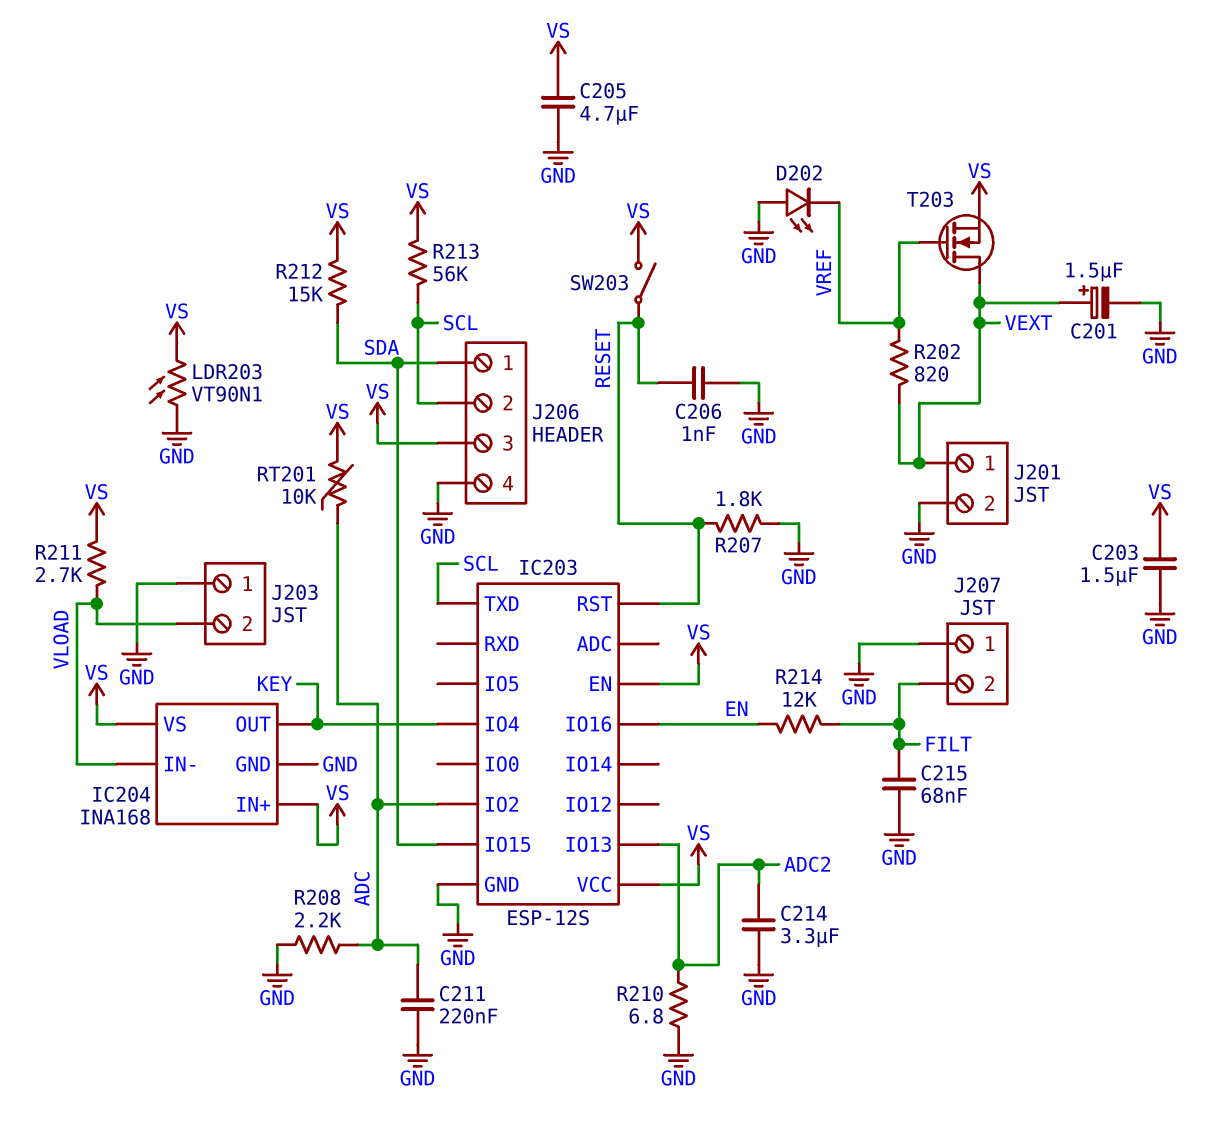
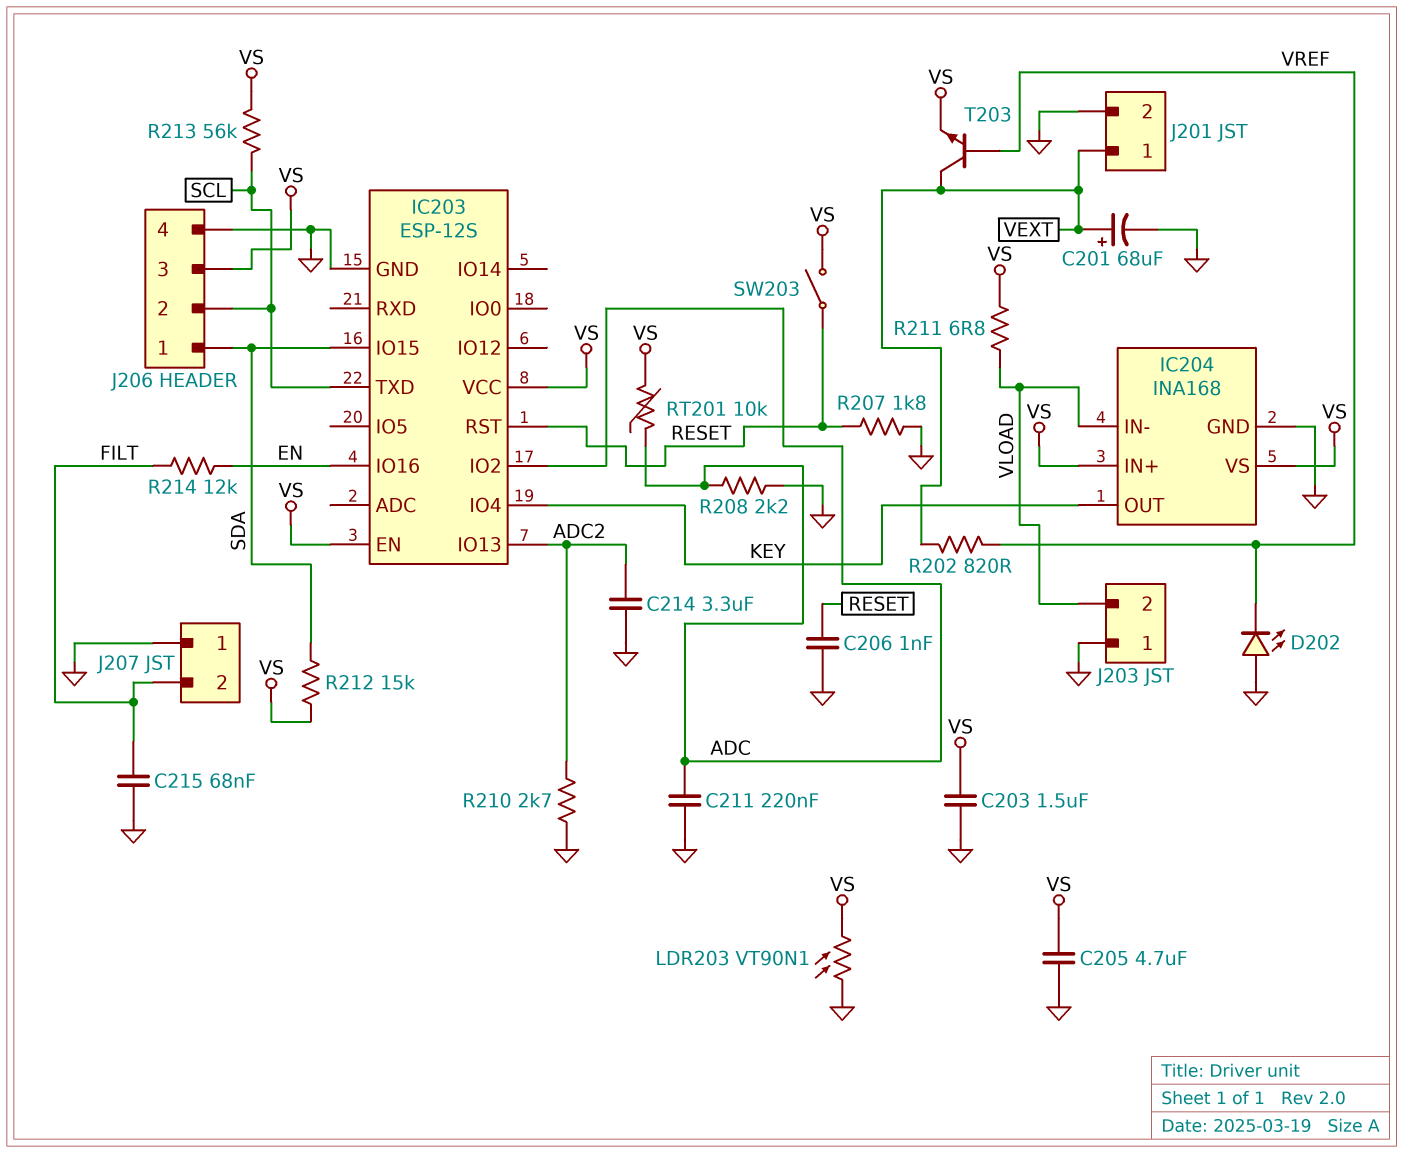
C201: 1.5uF (plus VEXT, minus GND) -> 68uF (plus VEXT, minus GND)
R210: 6.8 (ADC2, GND) -> 2.7k (ADC2, GND)
R211: 2.7k (VLOAD, VS) -> 6.8 (VLOAD, VS)
T203: NMOS (G VREF, D VEXT, S VS) -> NPN (B VREF, C VEXT, E VS)

